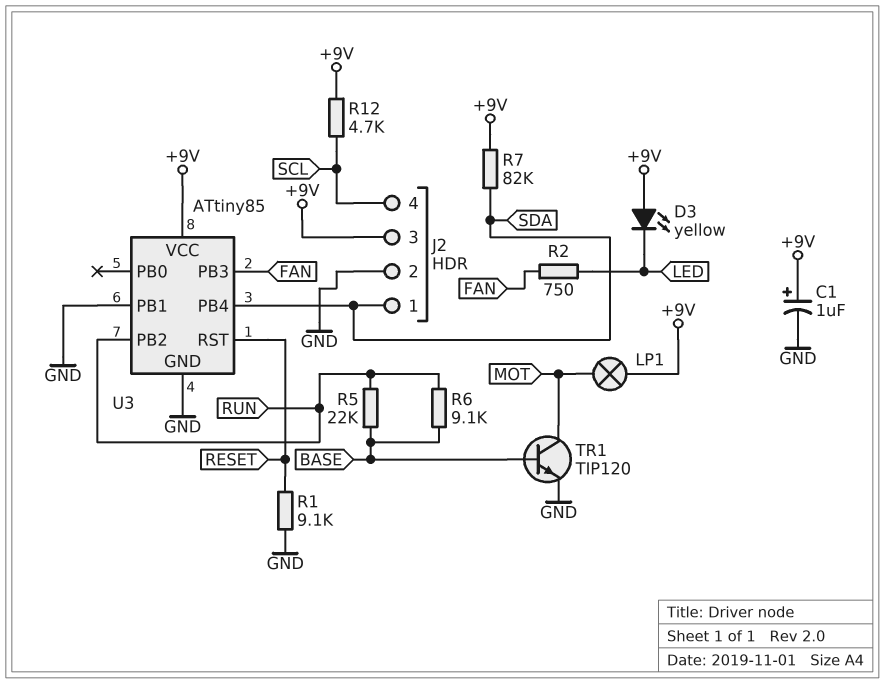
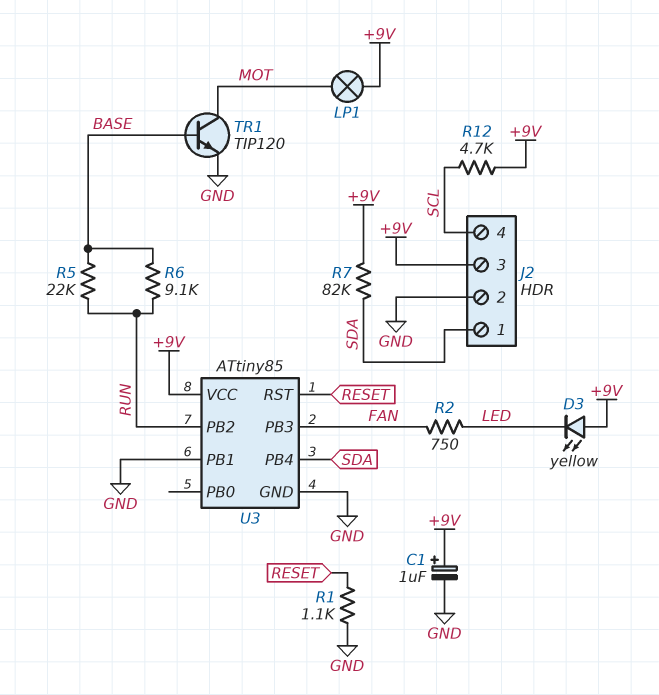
R1: 9.1k (GND, RESET) -> 1.1k (GND, RESET)

